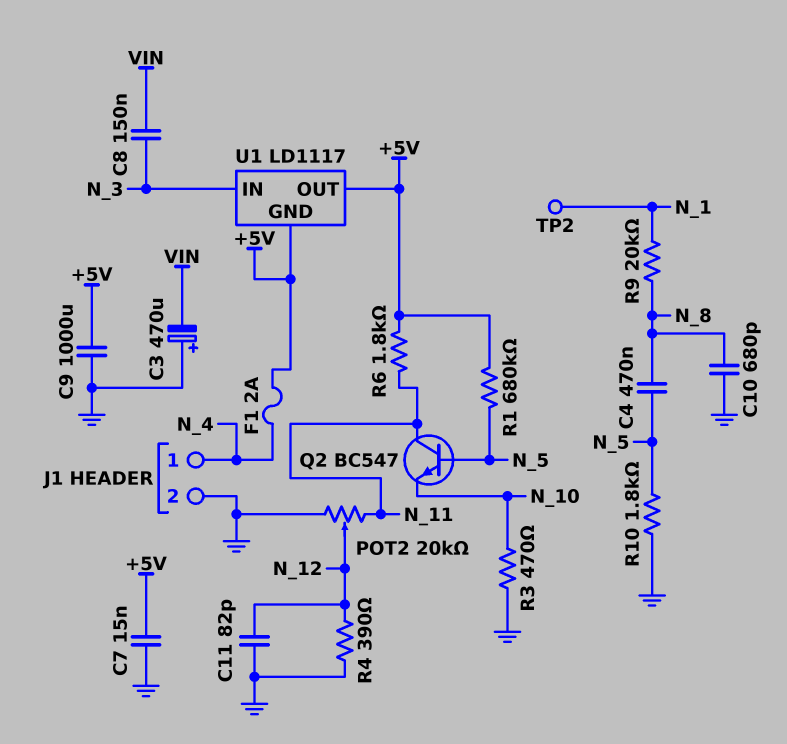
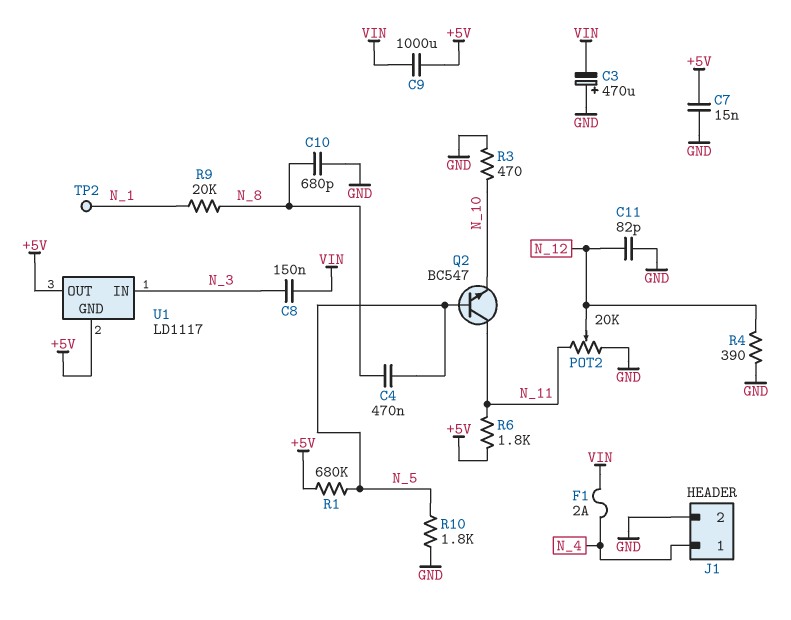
C9: 1000uF (+5V, GND) -> 1000uF (+5V, VIN)
F1: 2A (+5V, N_4) -> 2A (N_4, VIN)

